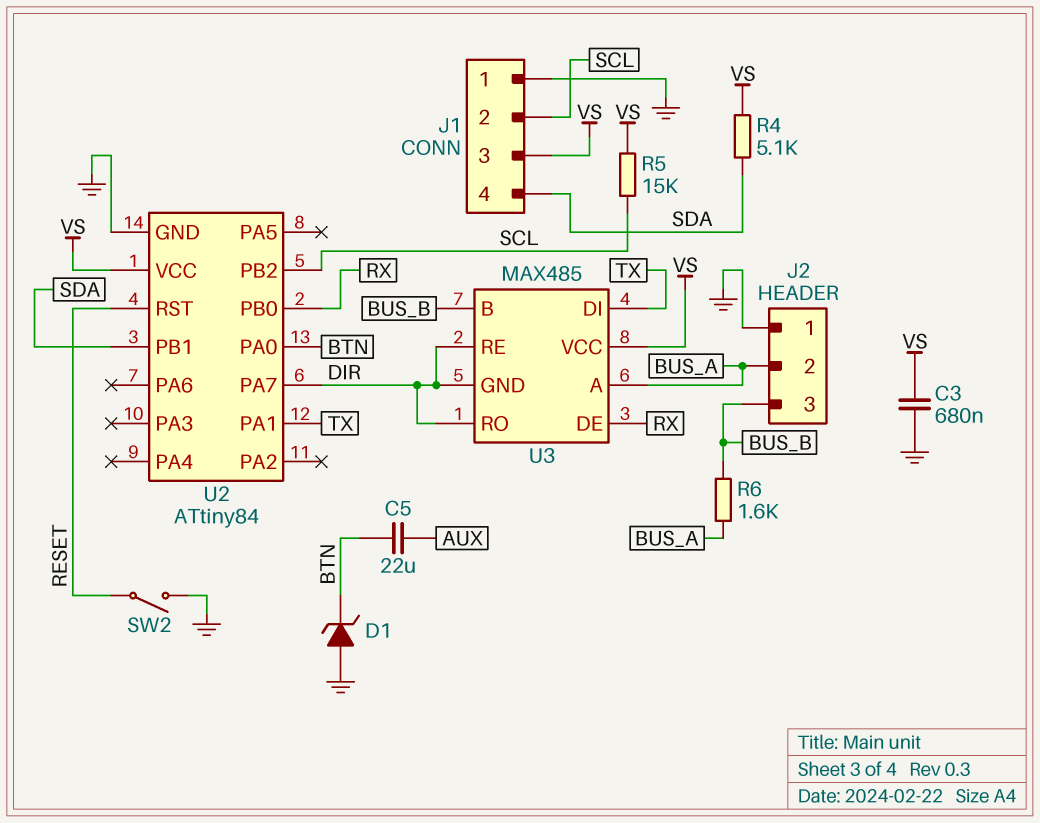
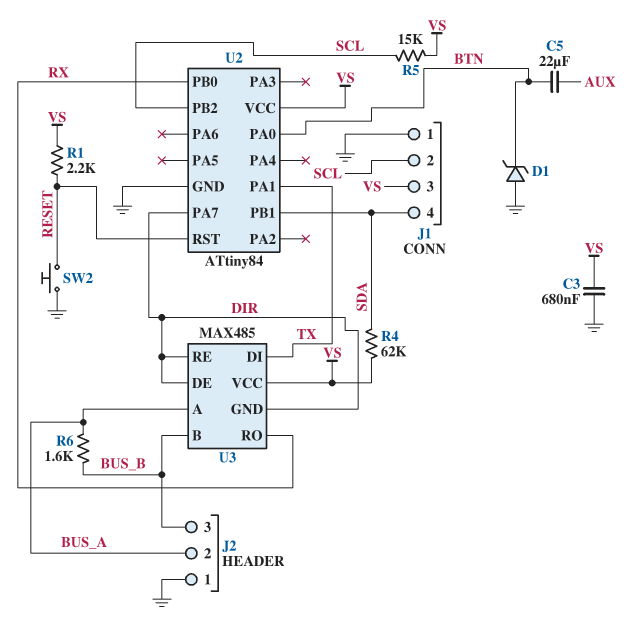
R1: none -> 2.2k (RESET, VS)
R4: 5.1k (SDA, VS) -> 62k (SDA, VS)
SW2: switch (GND, RESET) -> button (GND, RESET)
U3 pin DE: RX -> DIR
U3 pin RO: DIR -> RX

